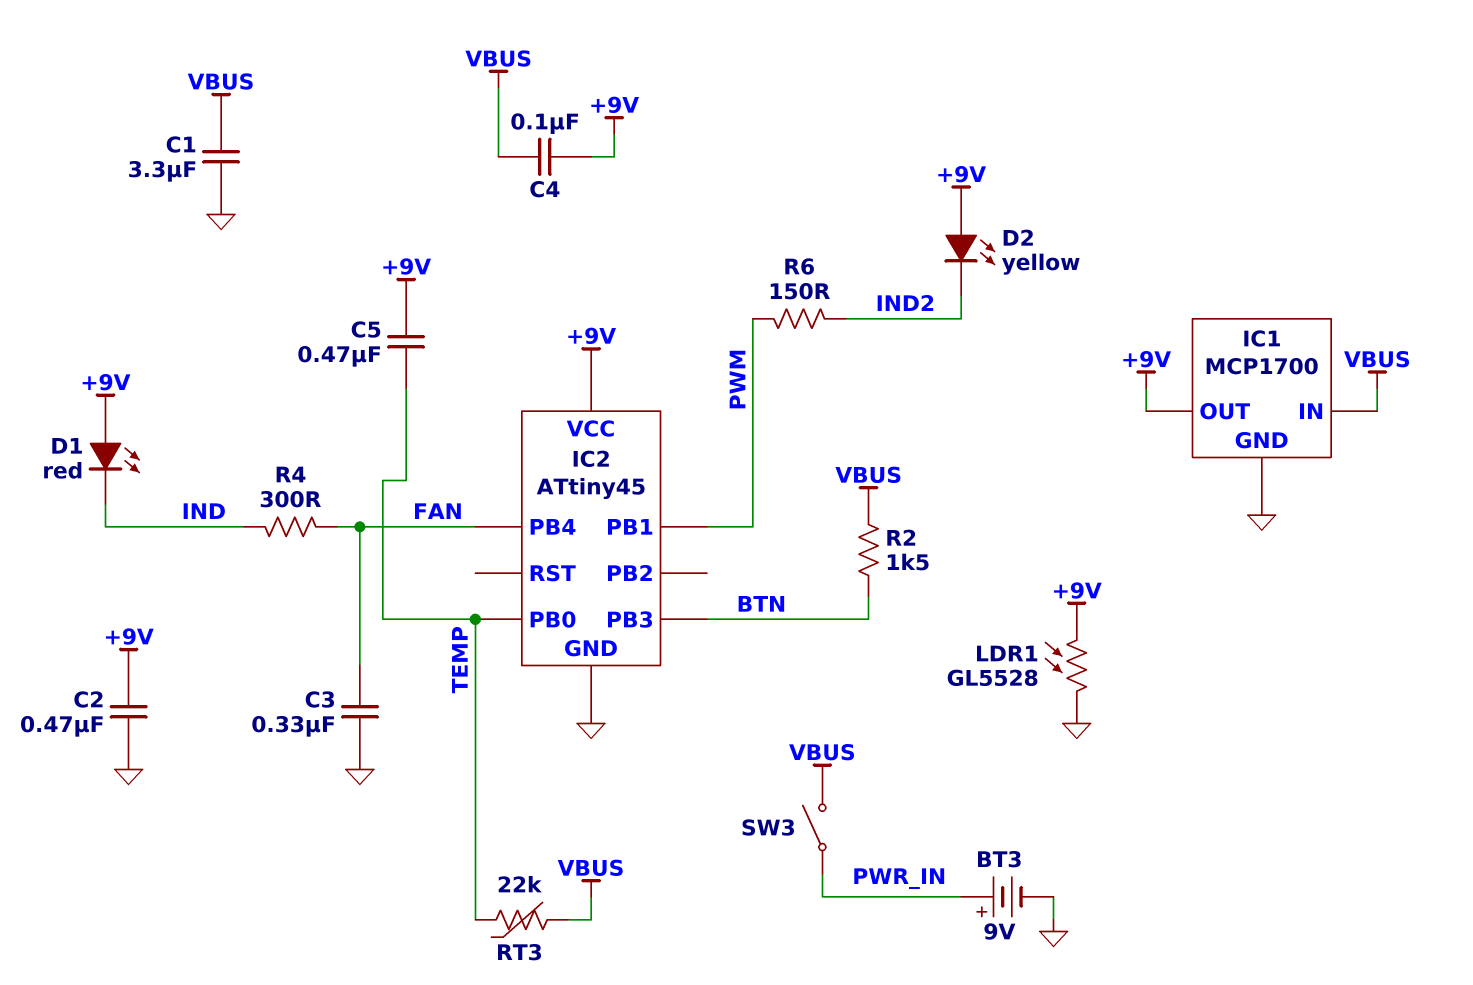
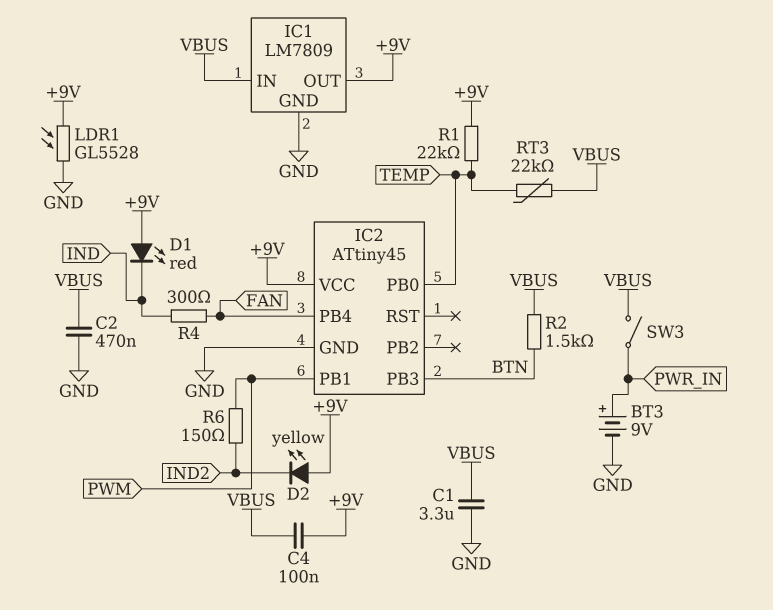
C2: 470nF (+9V, GND) -> 470nF (GND, VBUS)
C3: 330nF (FAN, GND) -> none
C5: 470nF (+9V, TEMP) -> none
IC1: MCP1700 -> LM7809
R1: none -> 22k (+9V, TEMP)

